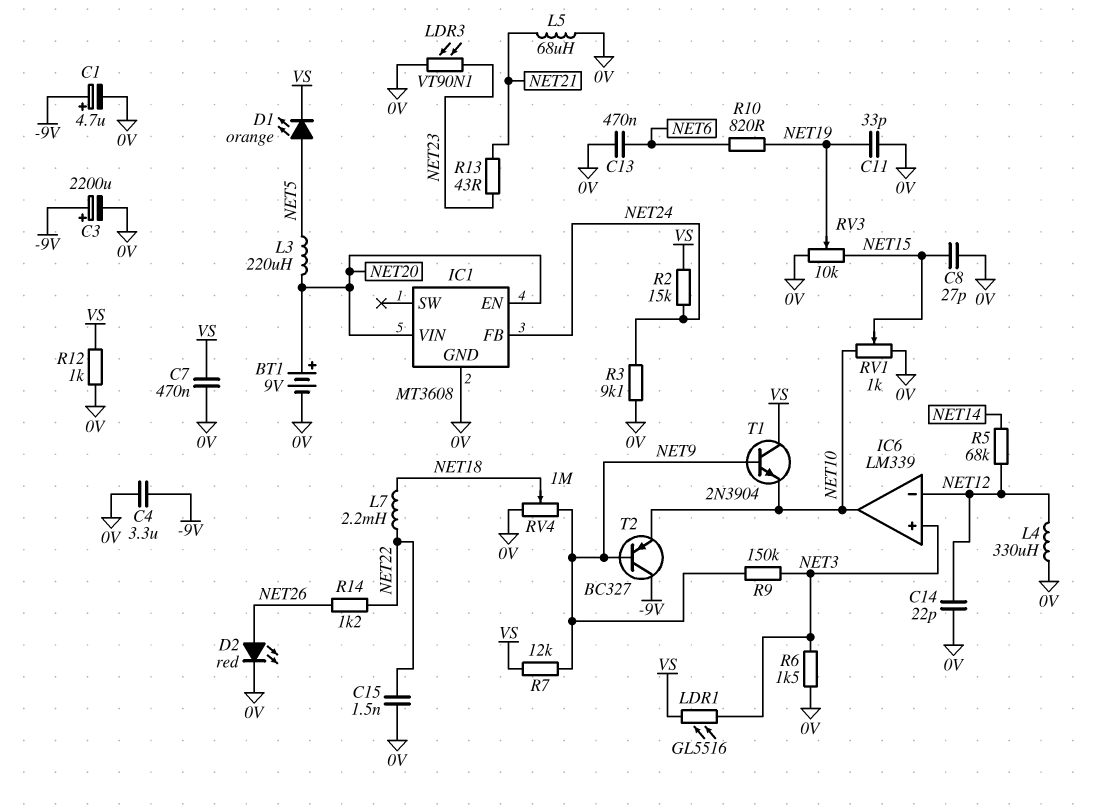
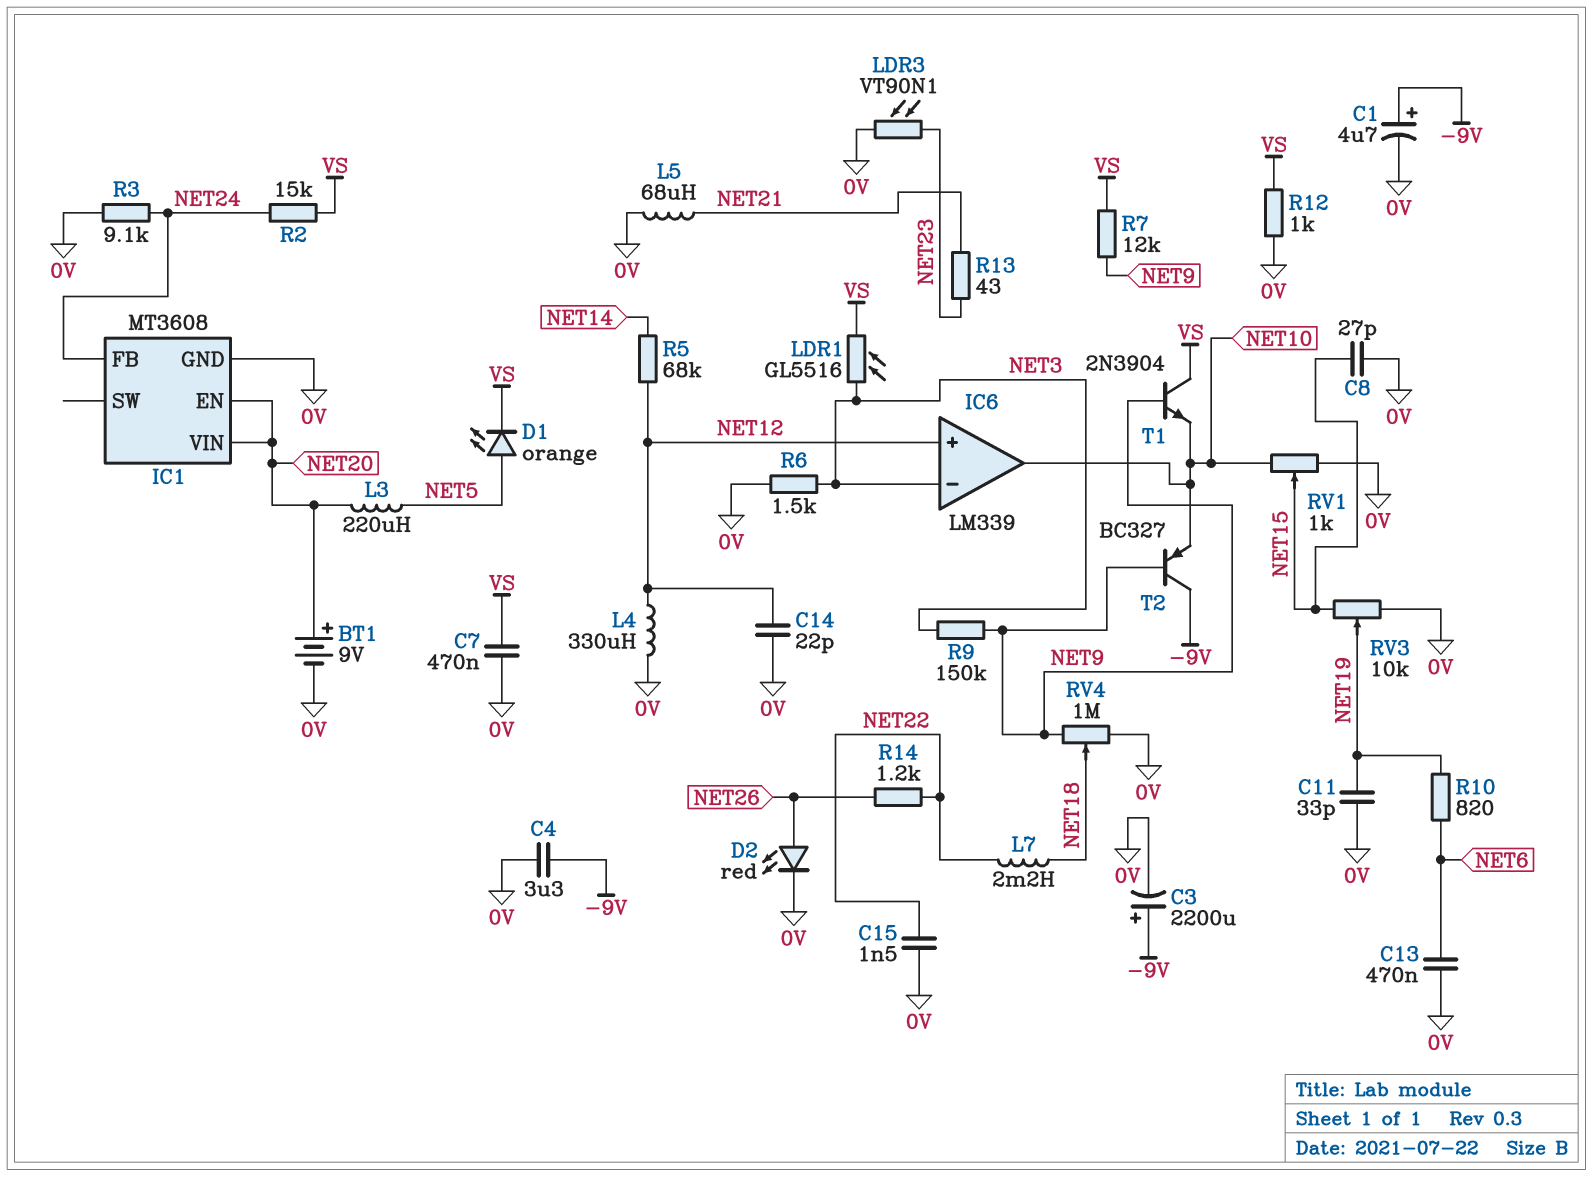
IC6 pin in+: NET3 -> NET12
IC6 pin in-: NET12 -> NET3

